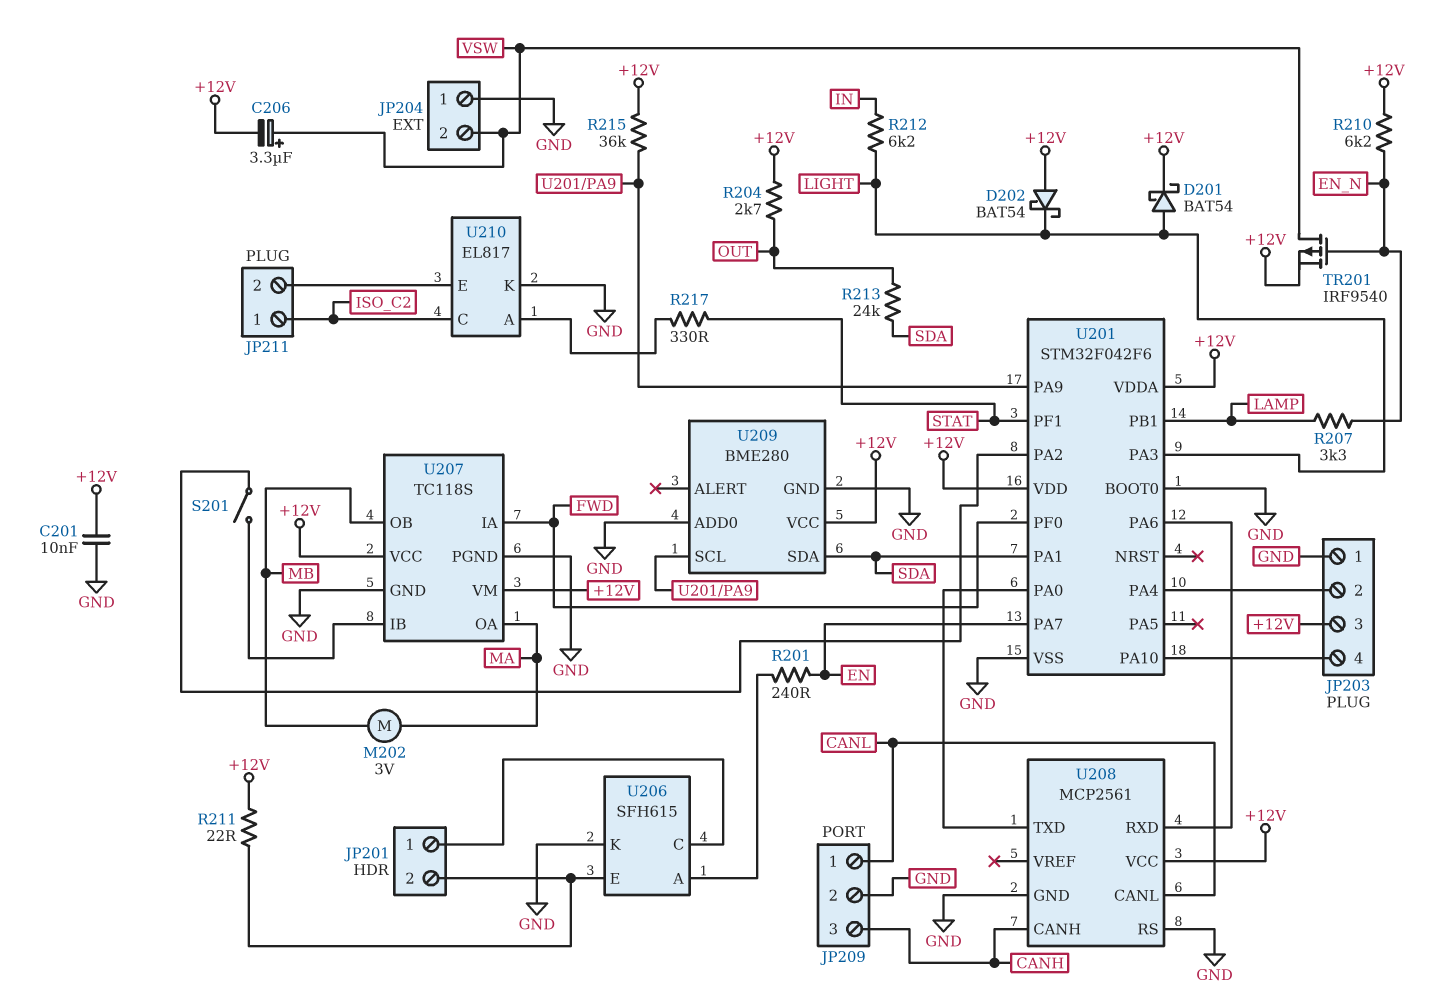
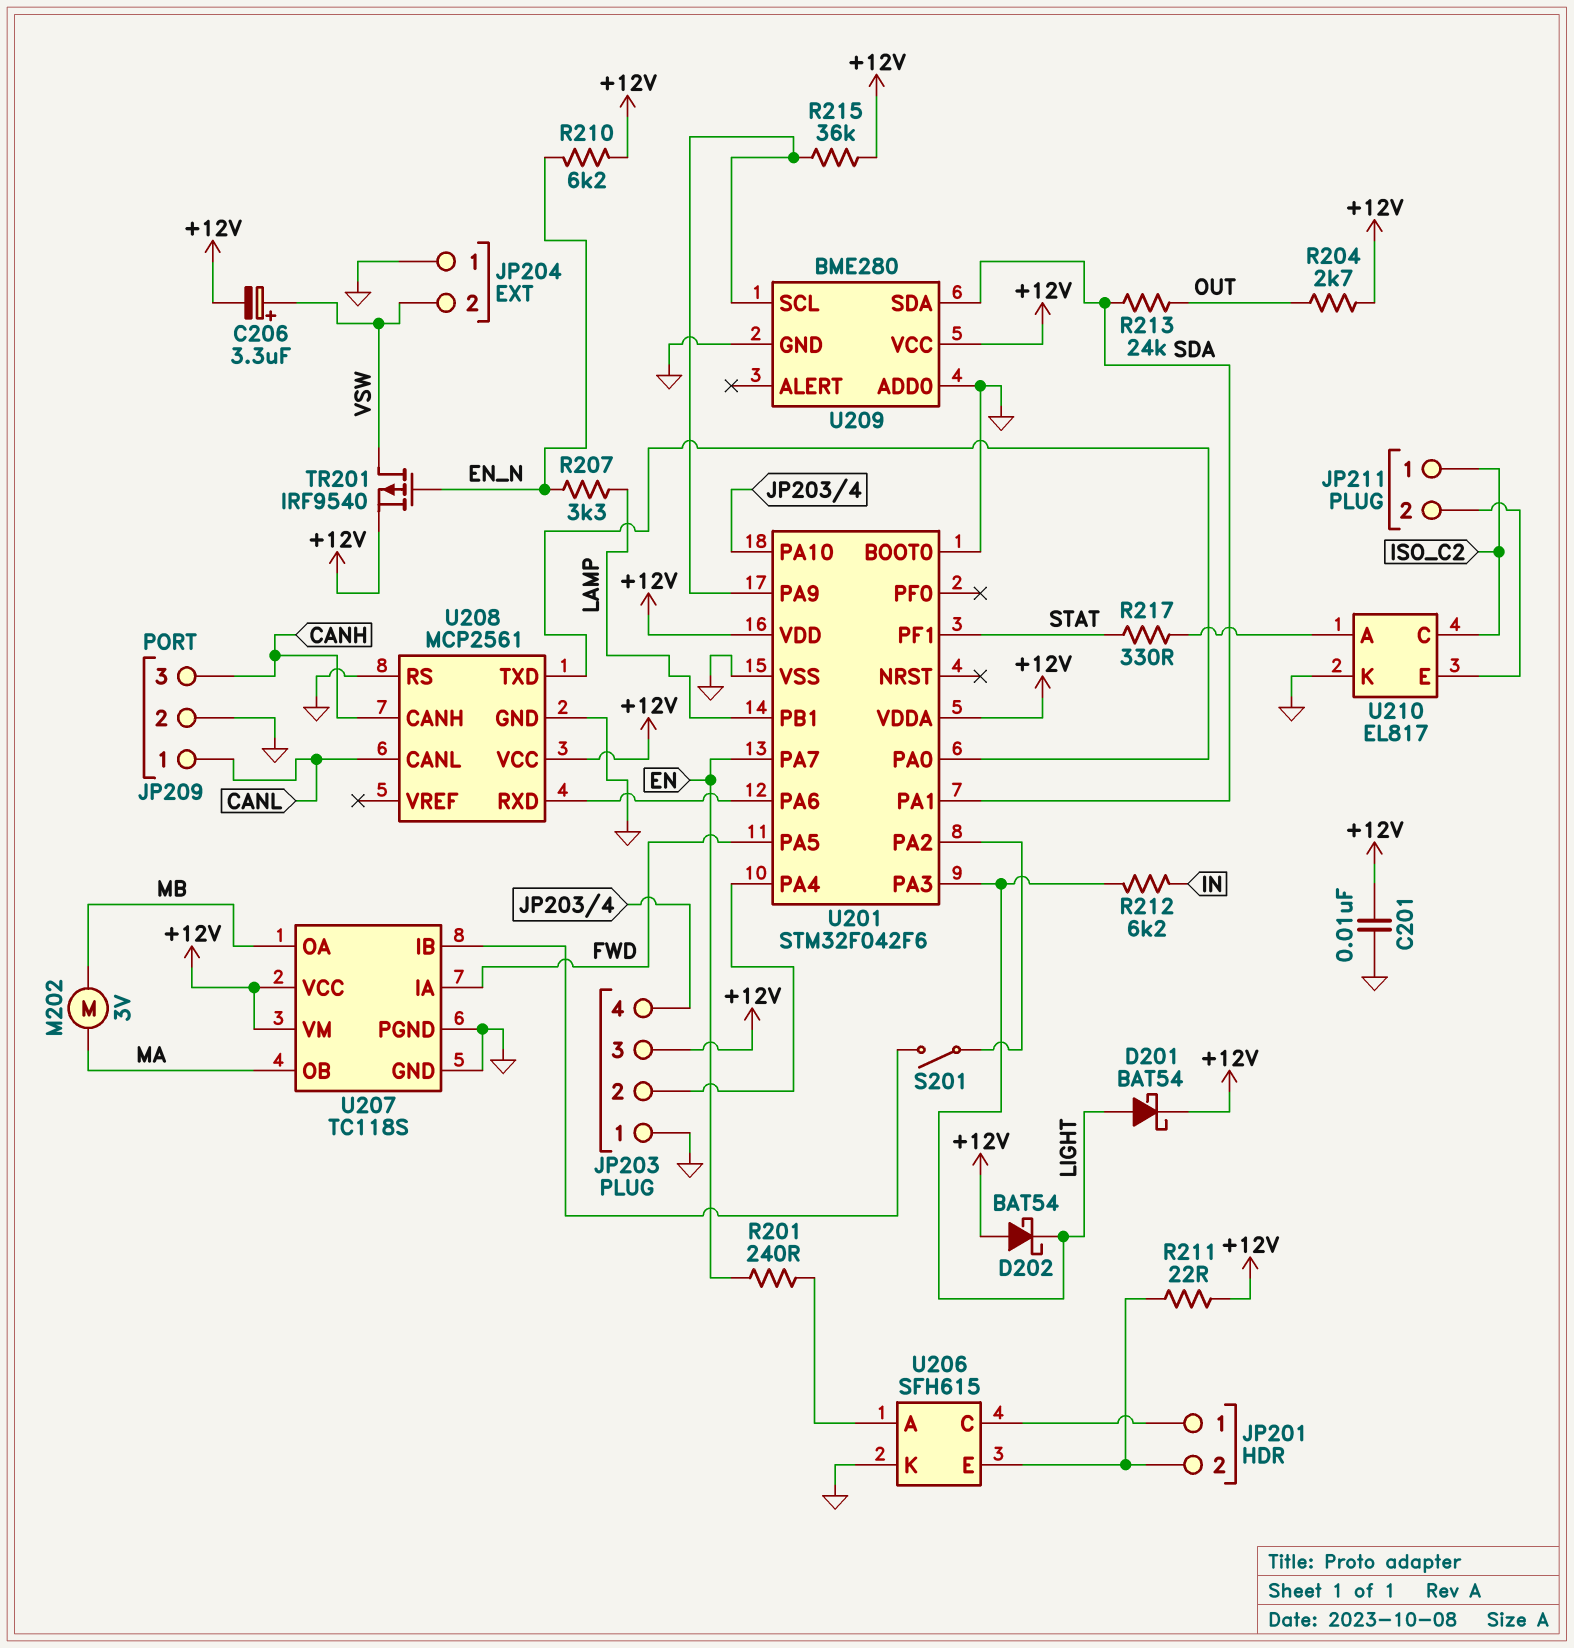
U201 pin PA5: none -> FWD
U201 pin PF0: FWD -> none
U207 pin OA: MA -> MB
U207 pin OB: MB -> MA

